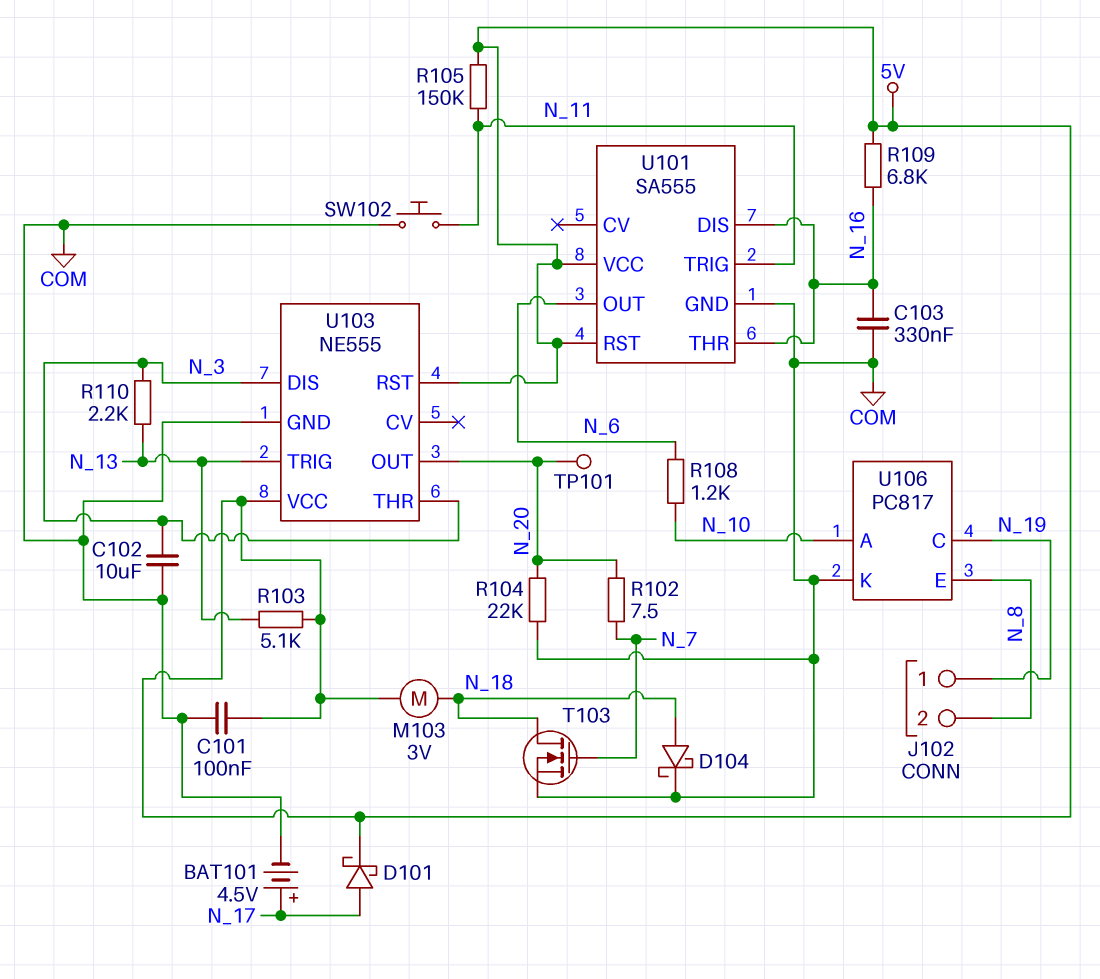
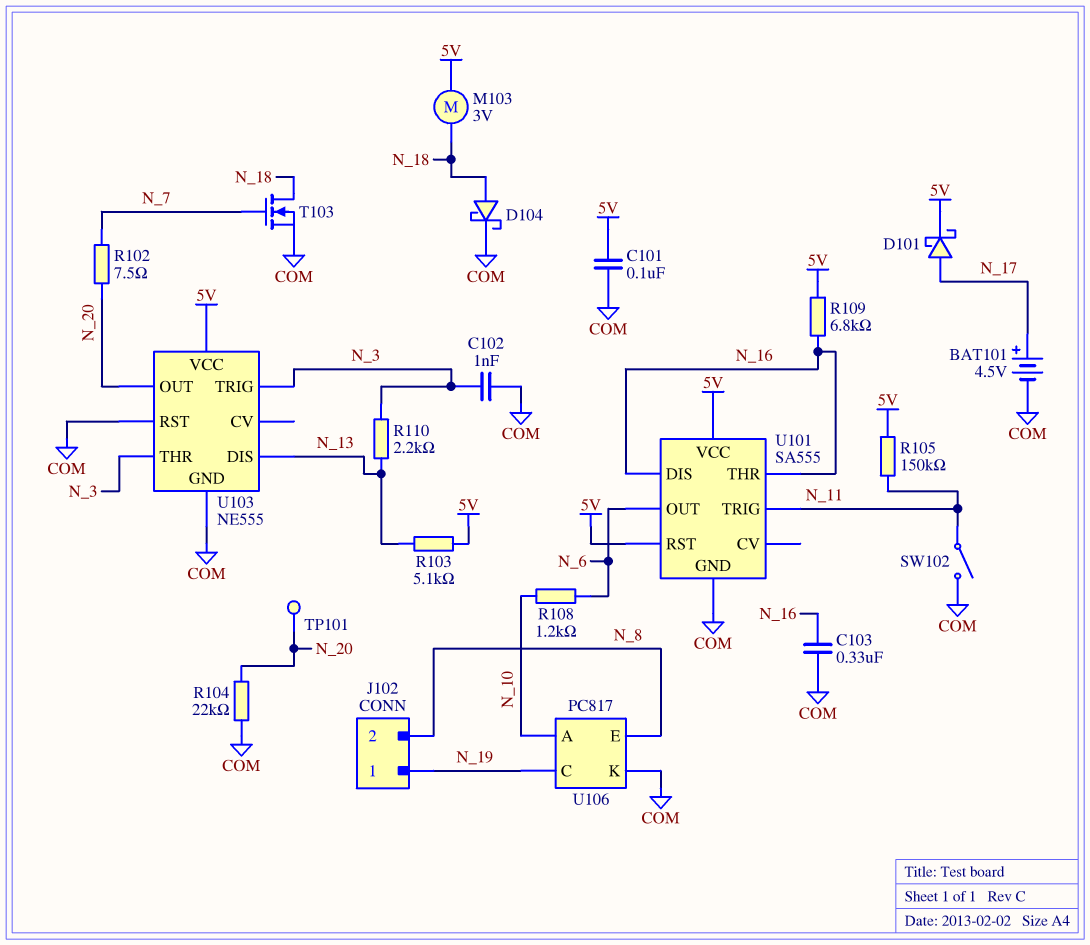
C102: 10uF (COM, N_3) -> 1nF (COM, N_3)
SW102: button (COM, N_11) -> switch (COM, N_11)
U103 pin DIS: N_3 -> N_13
U103 pin RST: 5V -> COM
U103 pin TRIG: N_13 -> N_3

